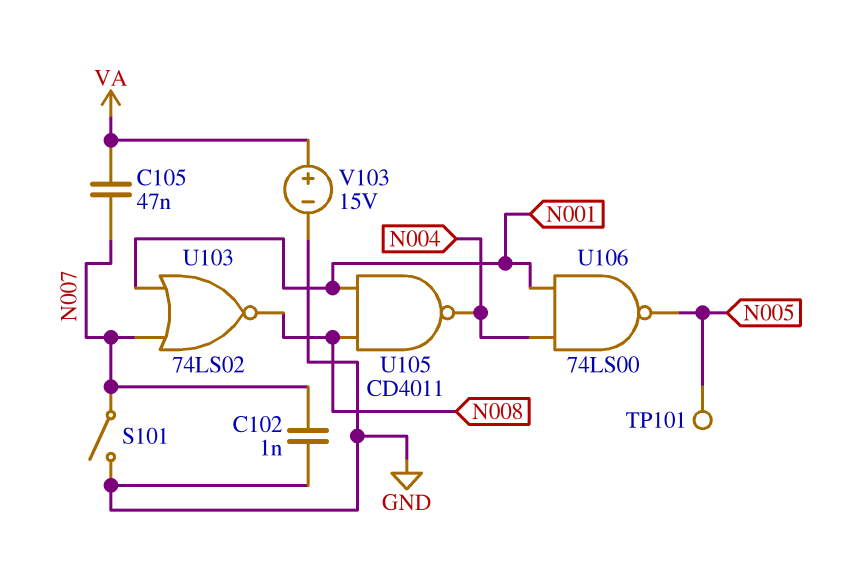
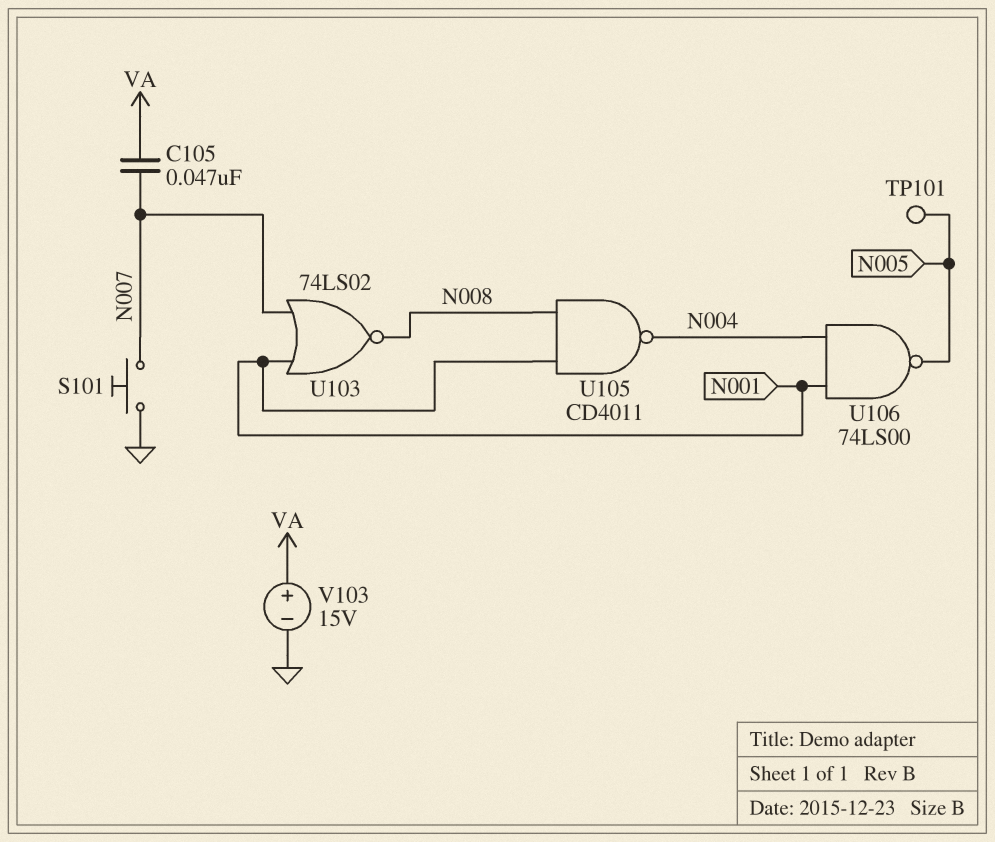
C102: 1nF (GND, N007) -> none
S101: switch (GND, N007) -> button (GND, N007)

